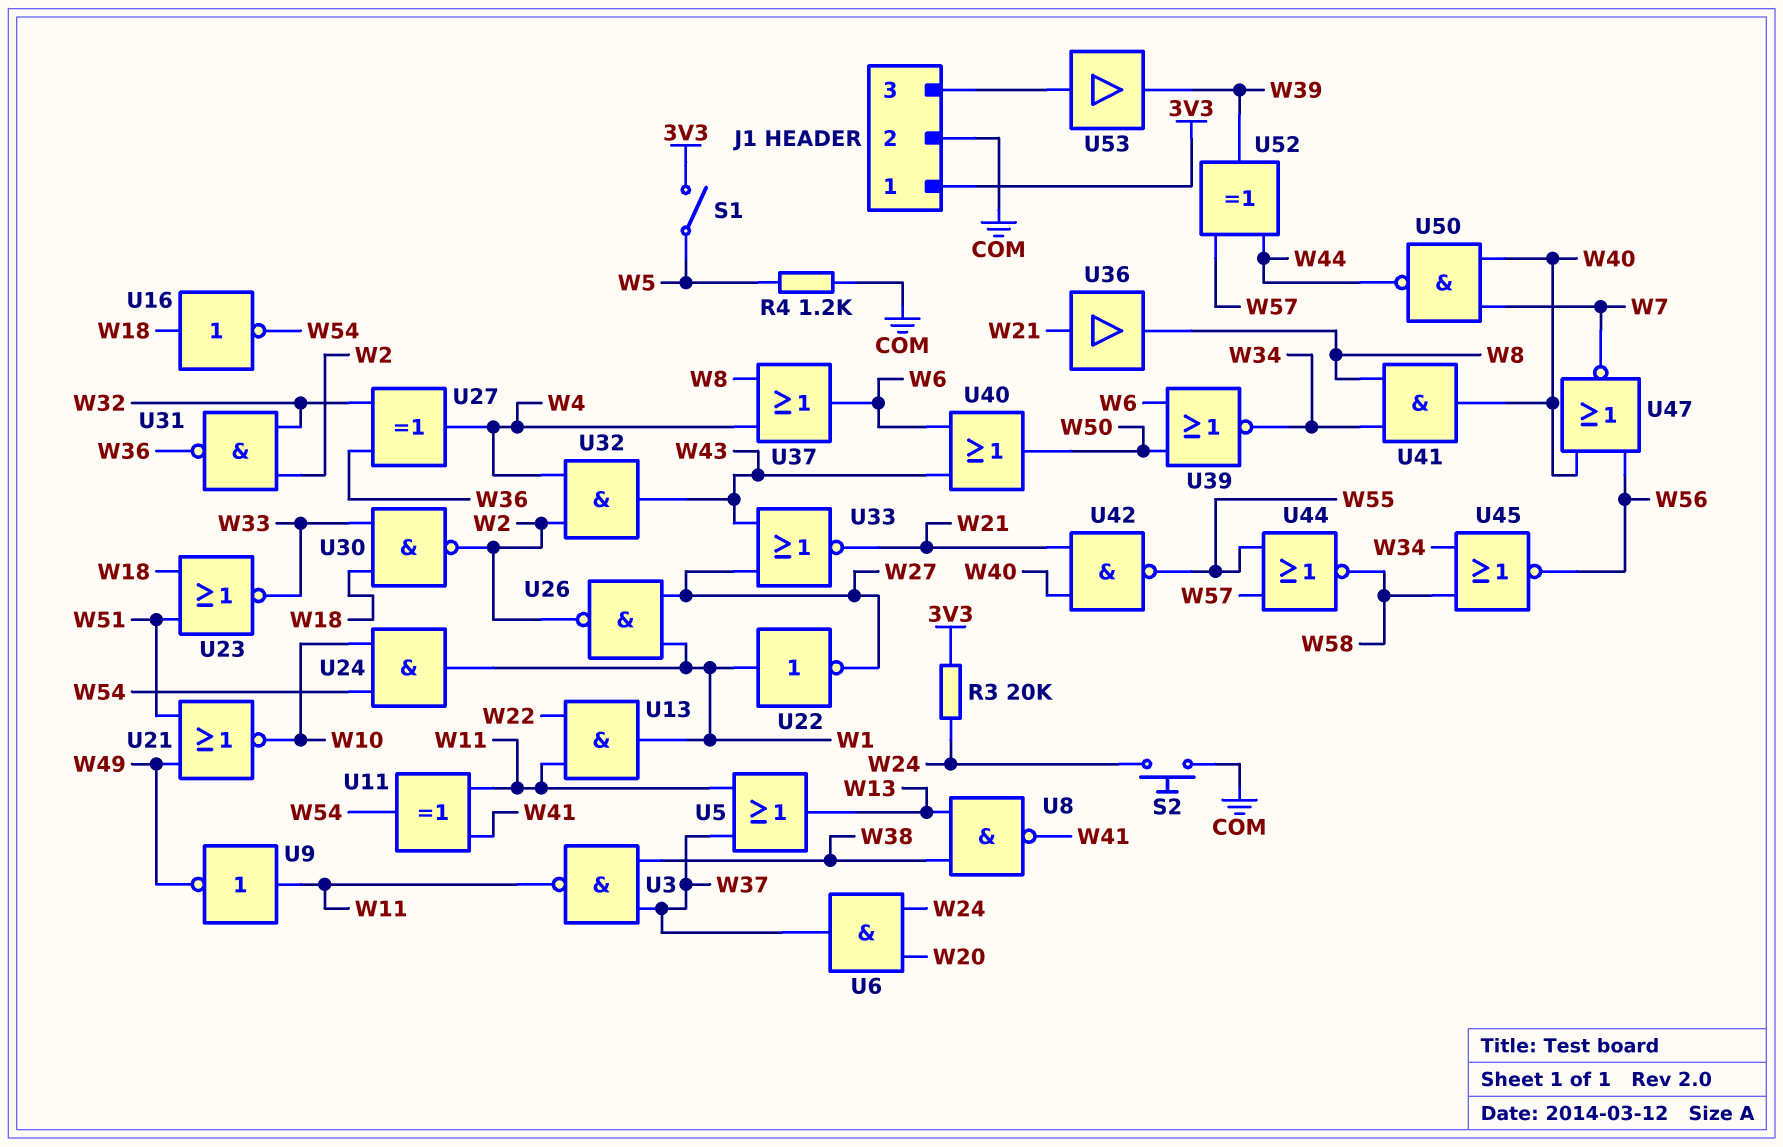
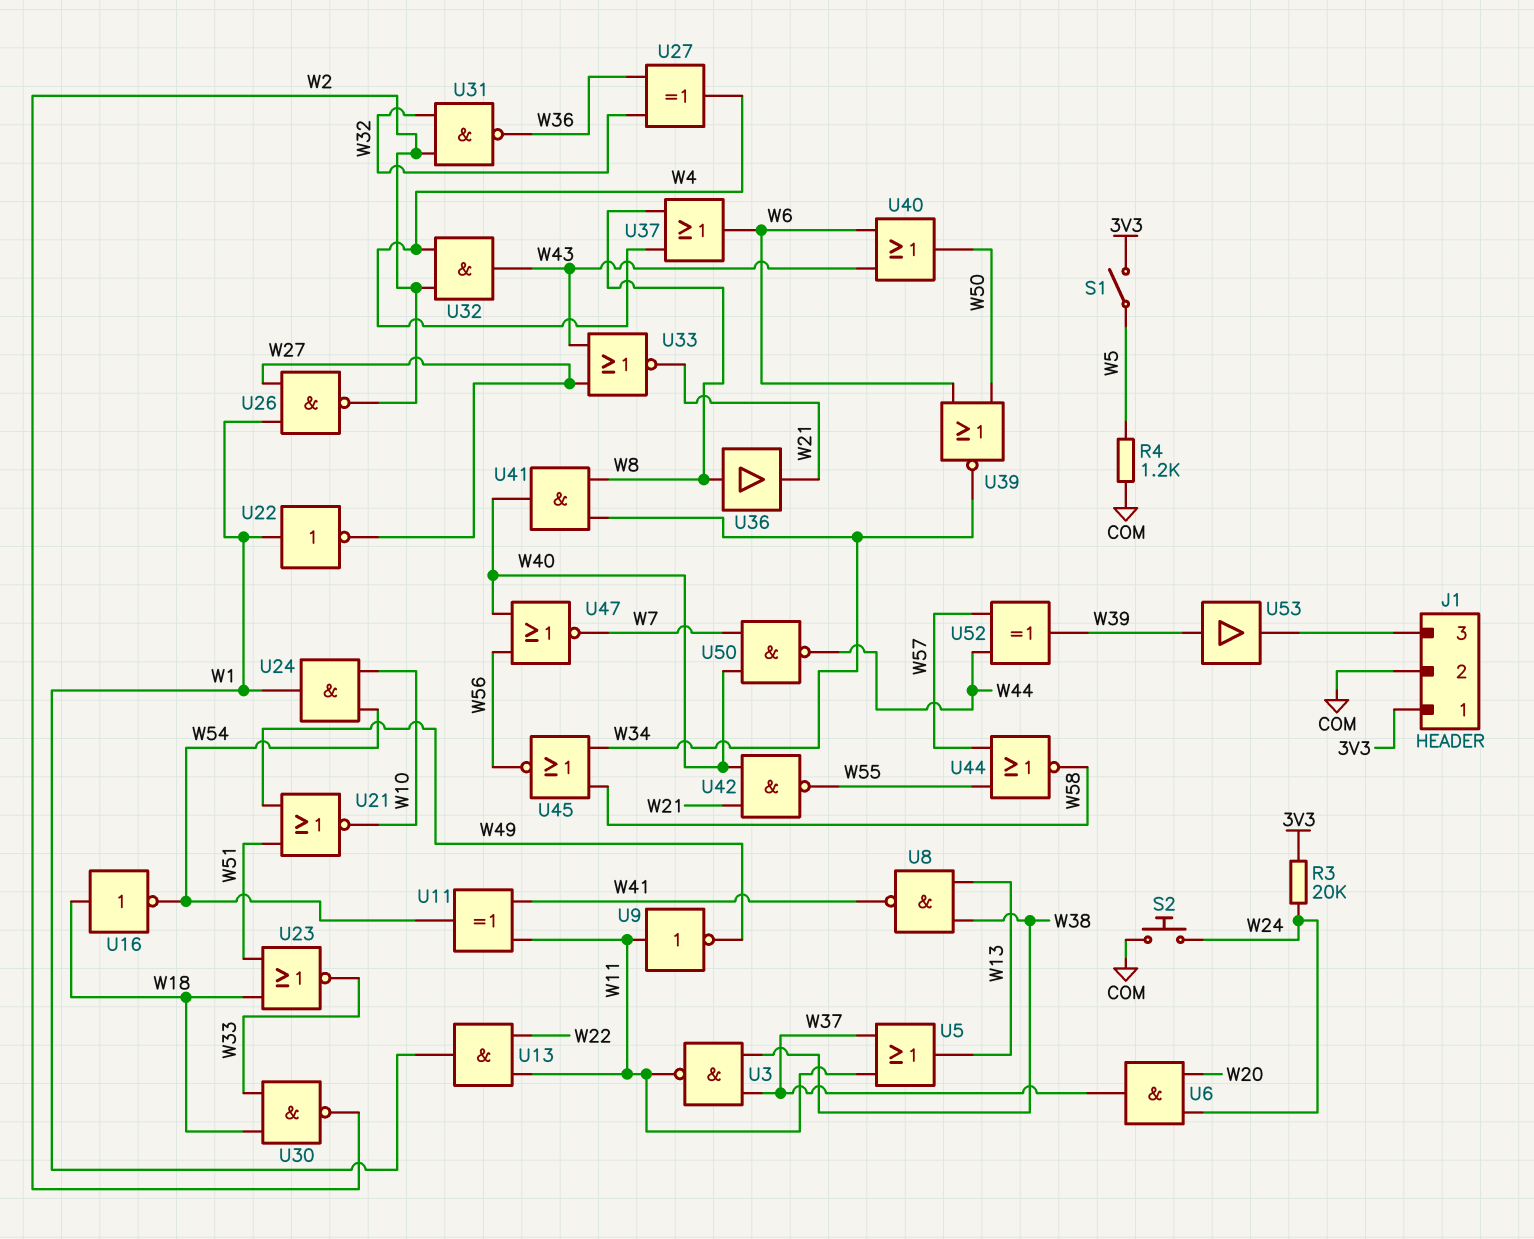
U36: buffer (in W21, out W8) -> buffer (in W8, out W21)
U53: buffer (in J1/3, out W39) -> buffer (in W39, out J1/3)

